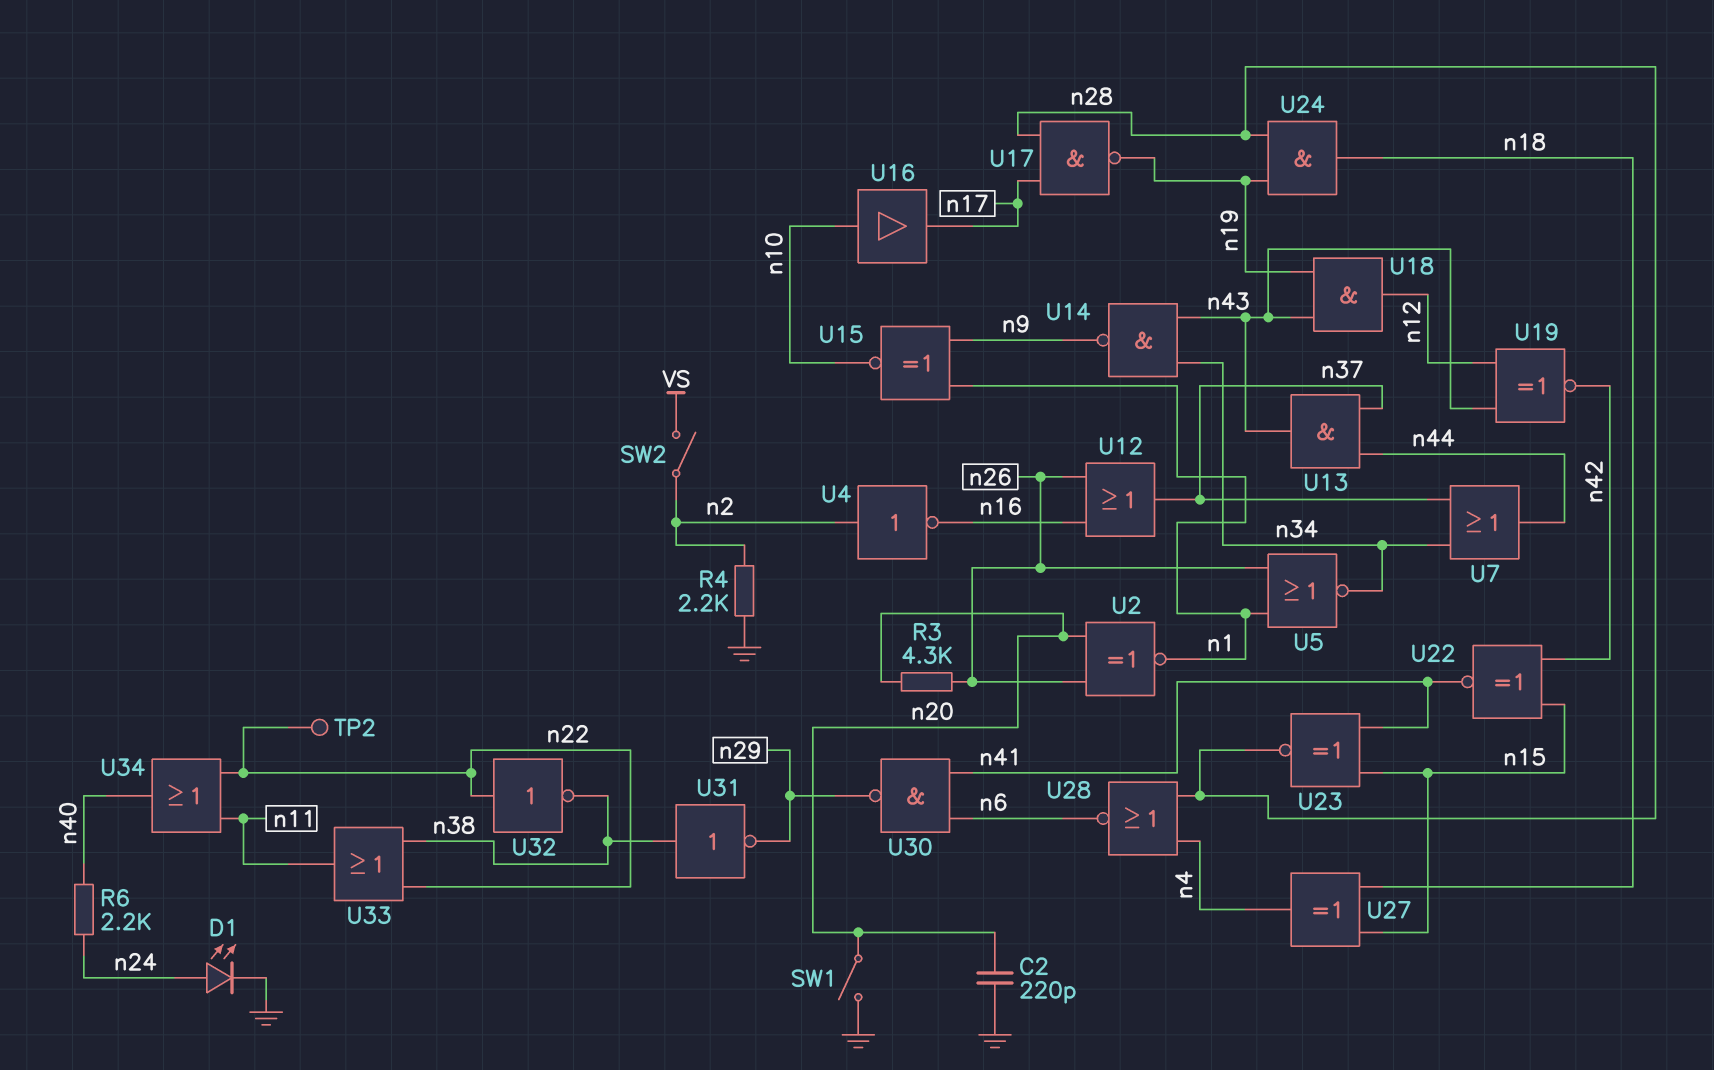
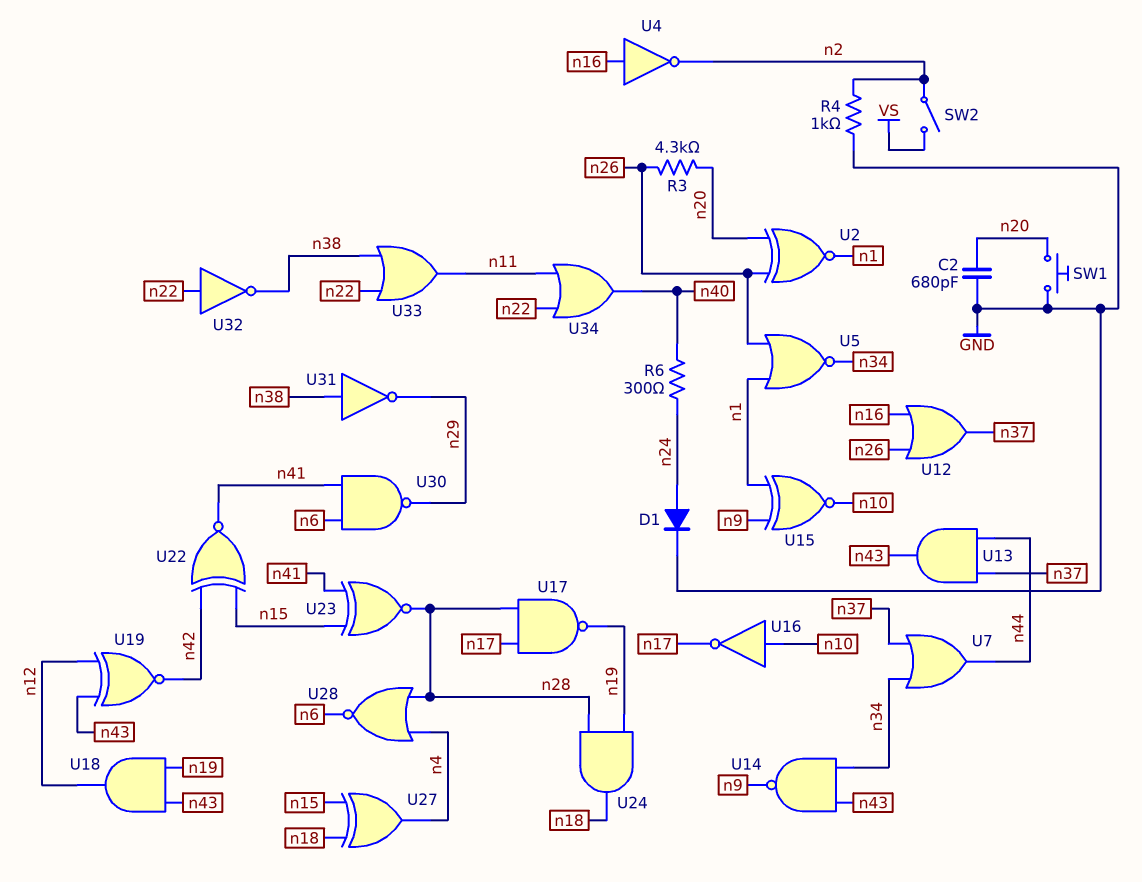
C2: 220pF (GND, n20) -> 680pF (GND, n20)
D1: LED (A n24, K GND) -> diode (A n24, K GND)
R4: 2.2k (GND, n2) -> 1k (GND, n2)
R6: 2.2k (n24, n40) -> 300 (n24, n40)
SW1: switch (GND, n20) -> button (GND, n20)
TP2: test point (n22) -> none
U4: NOT (in n2, out n16) -> NOT (in n16, out n2)
U16: buffer (in n10, out n17) -> NOT (in n10, out n17)

